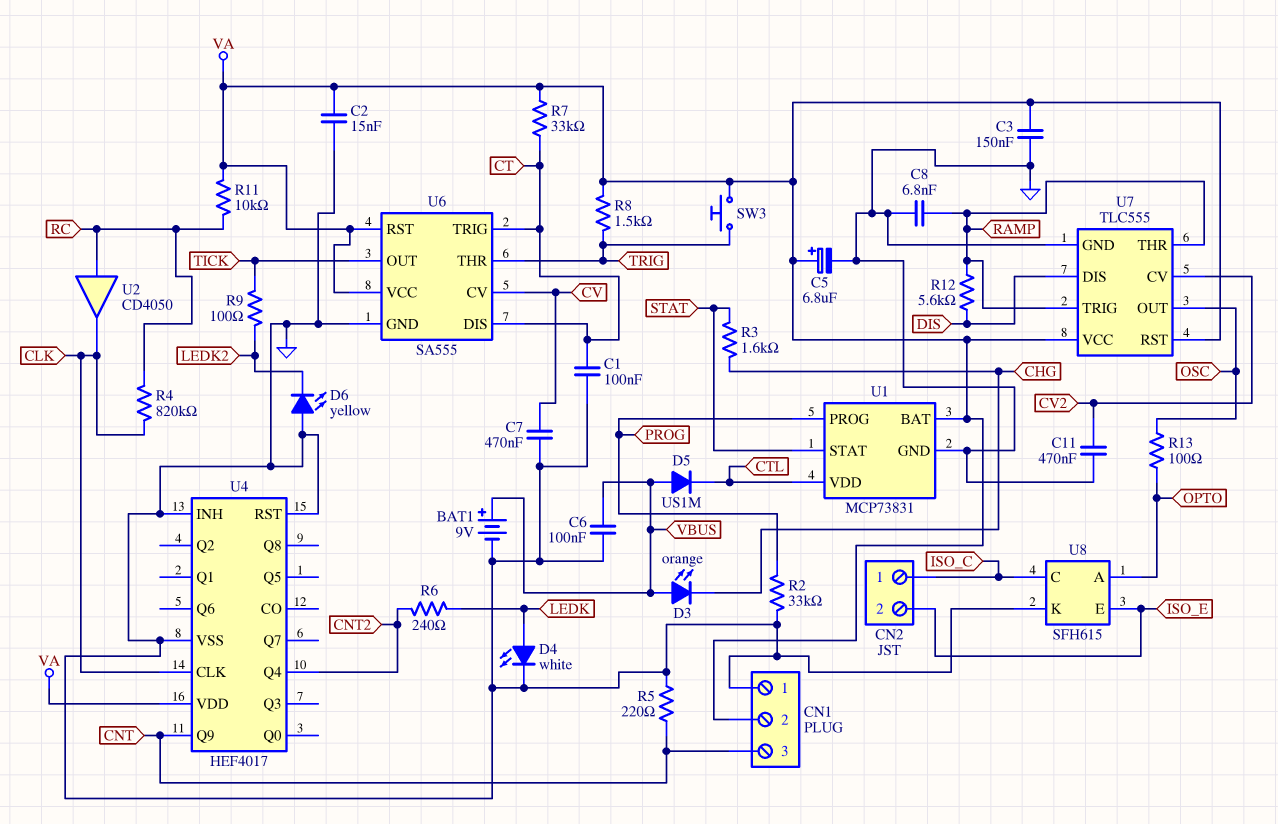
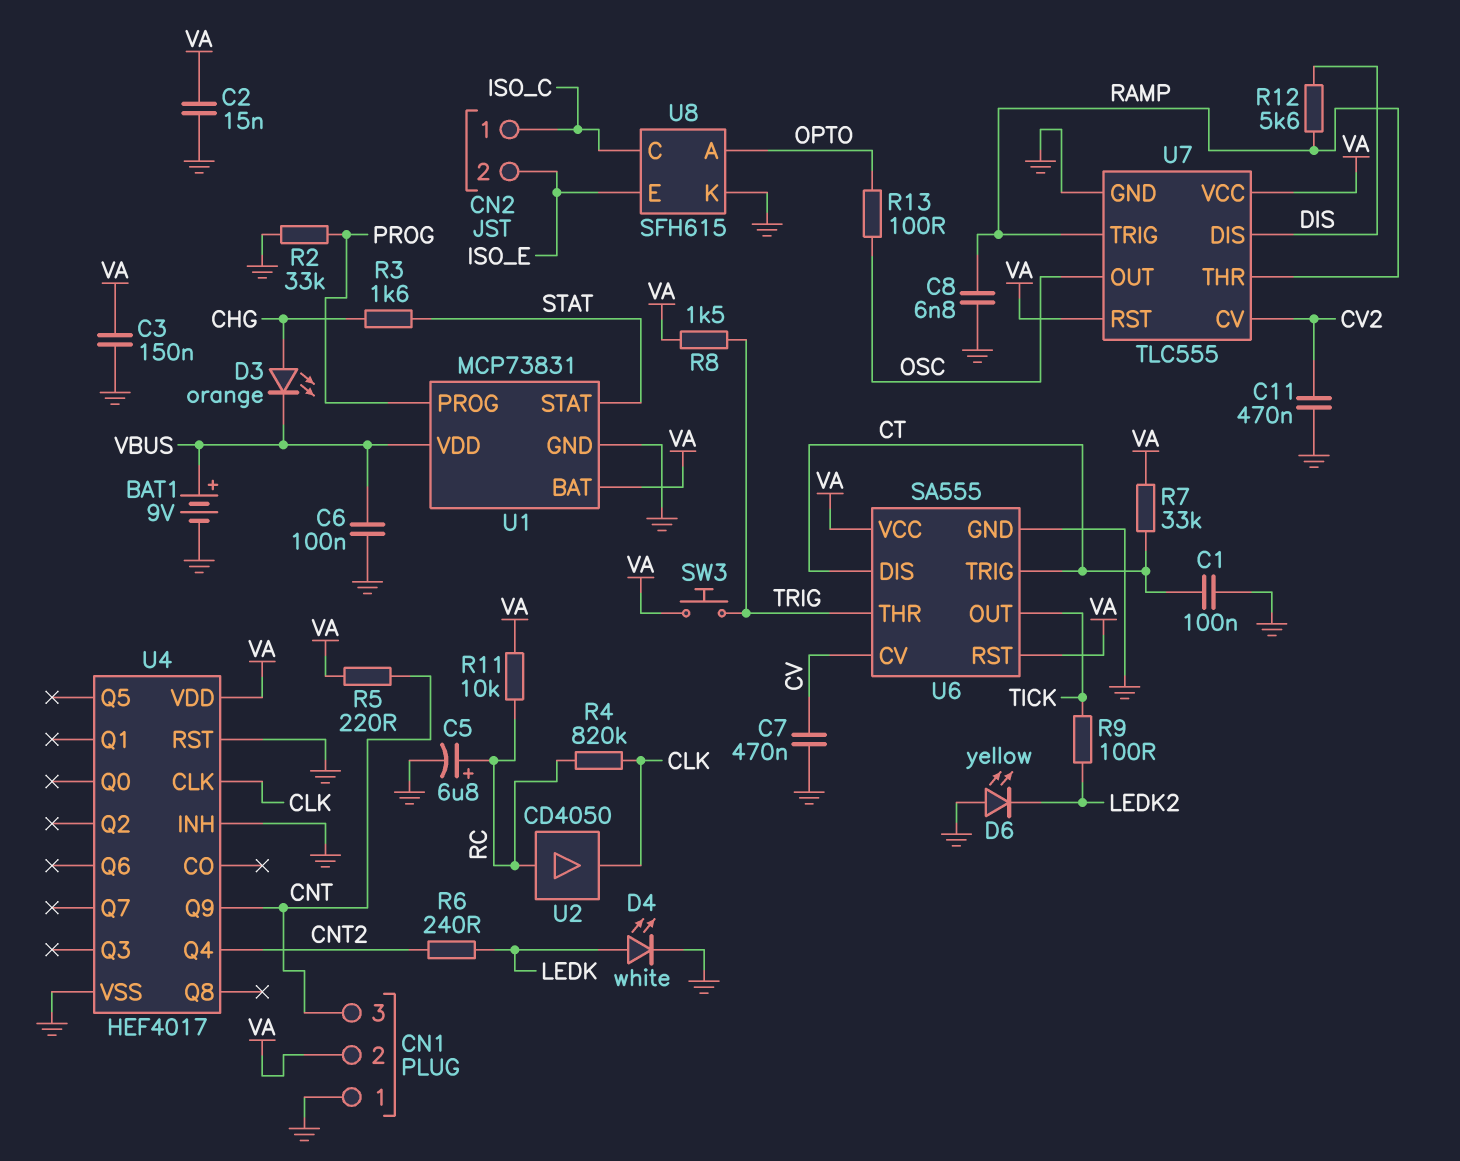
C5: 6.8uF (plus VA, minus GND) -> 6.8uF (plus RC, minus GND)
D3: LED orange (A VBUS, K CHG) -> LED orange (A CHG, K VBUS)
D5: diode US1M (A VBUS, K CTL) -> none
R5: 220 (CNT, GND) -> 220 (CNT, VA)
U1 pin VDD: CTL -> VBUS

